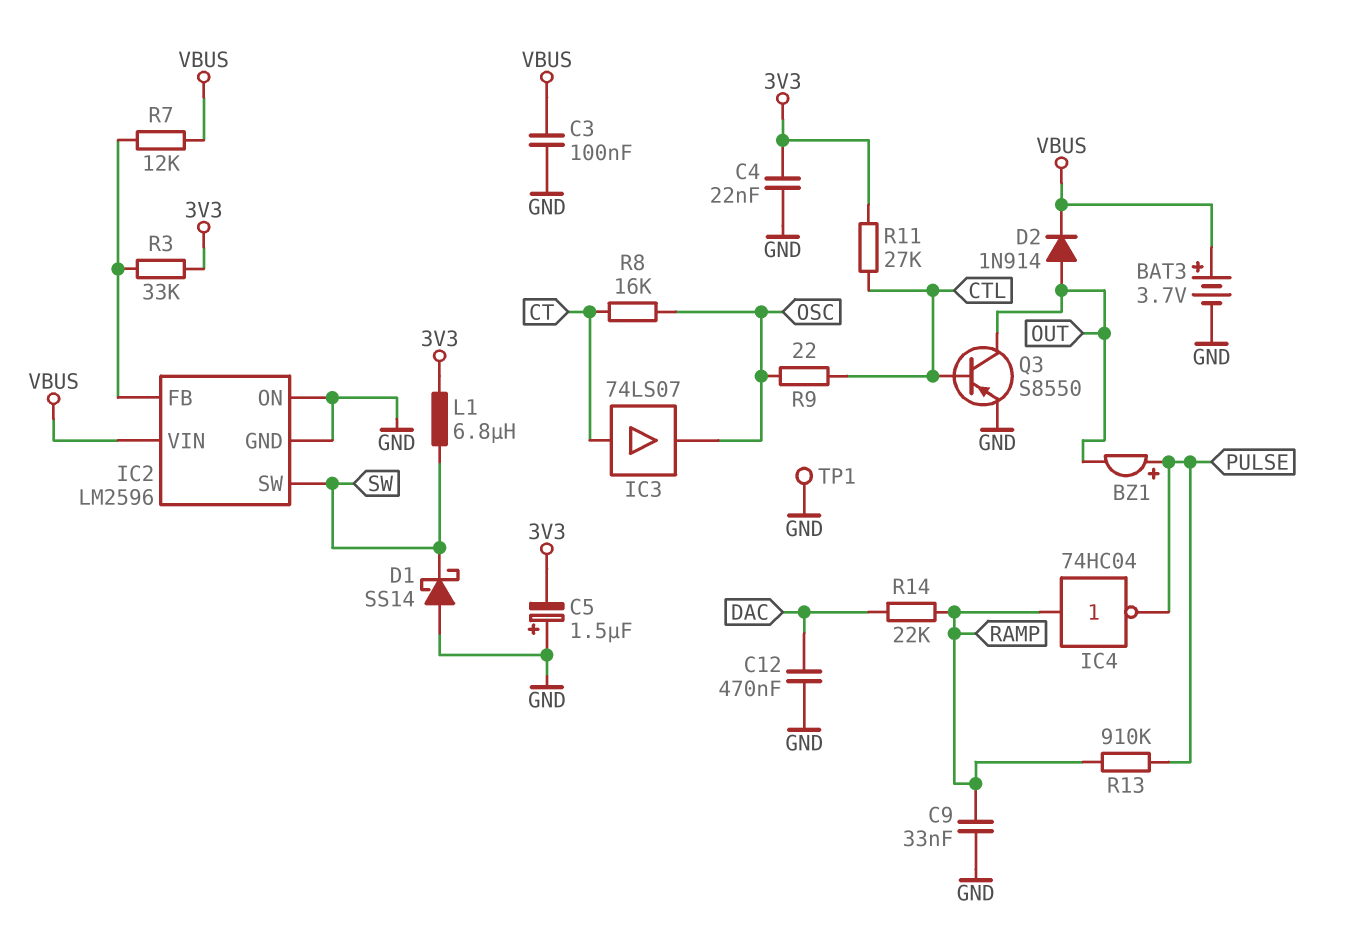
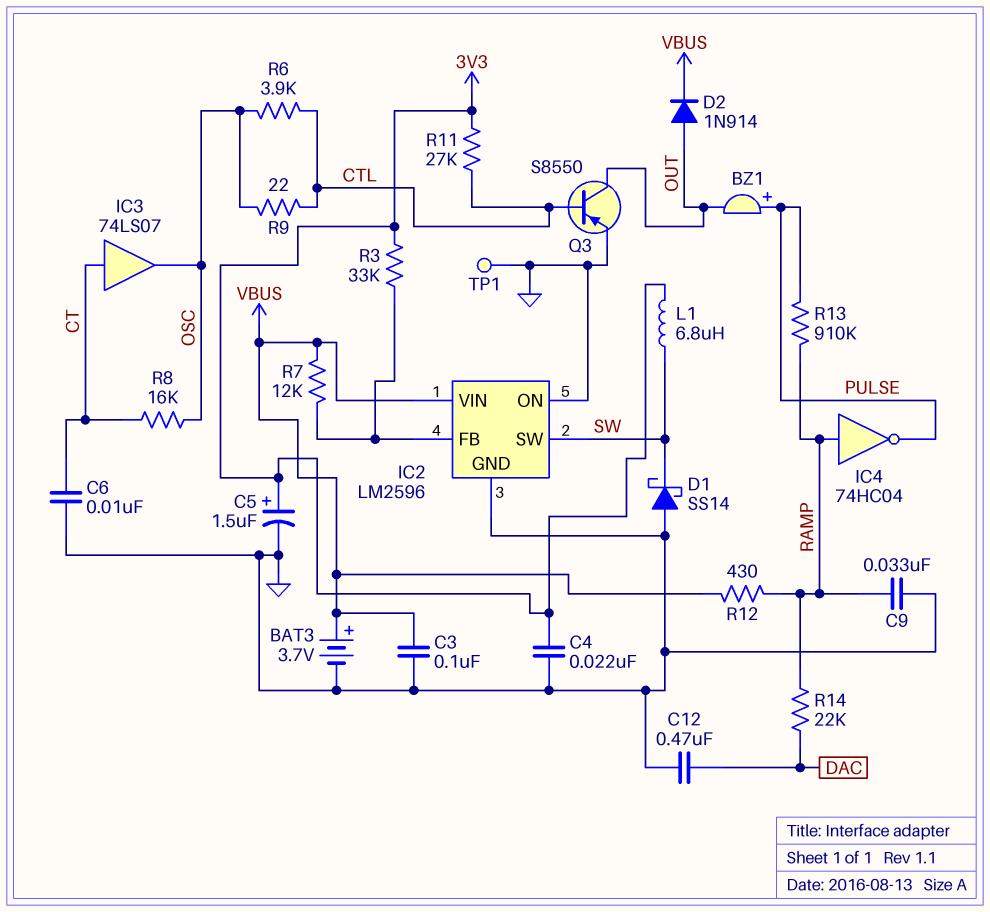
C5: 1.5uF (plus GND, minus 3V3) -> 1.5uF (plus 3V3, minus GND)
C6: none -> 10nF (CT, GND)
R6: none -> 3.9k (CTL, OSC)
R12: none -> 430 (RAMP, VBUS)

